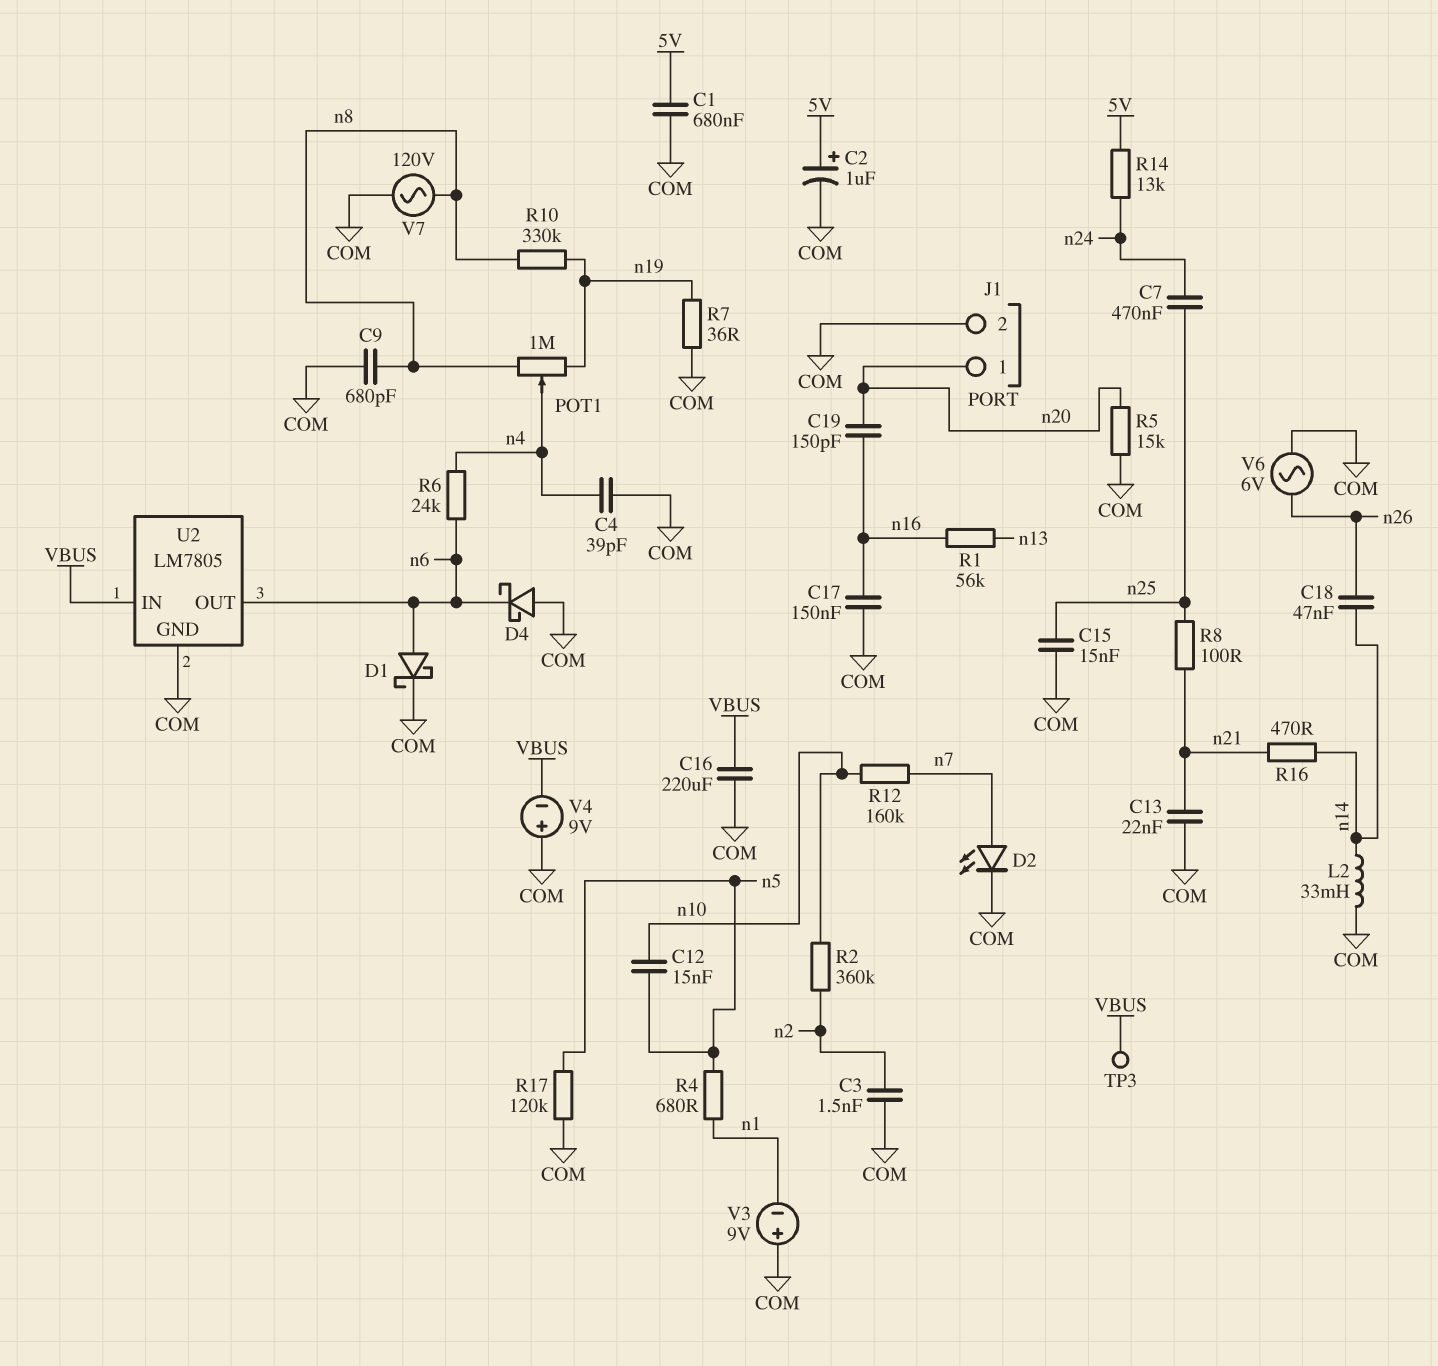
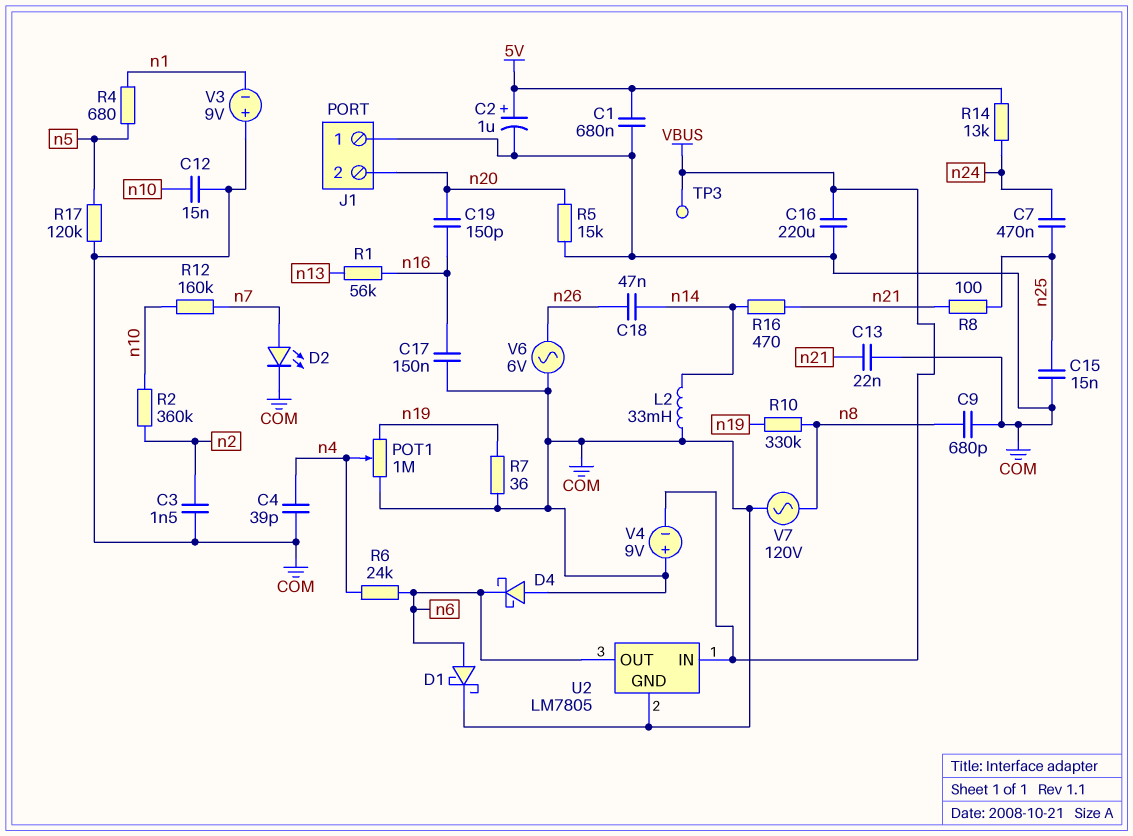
C12: 15nF (n5, n10) -> 15nF (COM, n10)
J1 pin 1: n20 -> COM
J1 pin 2: COM -> n20
POT1: 1M (n8, n19, wiper n4) -> 1M (COM, n19, wiper n4)

